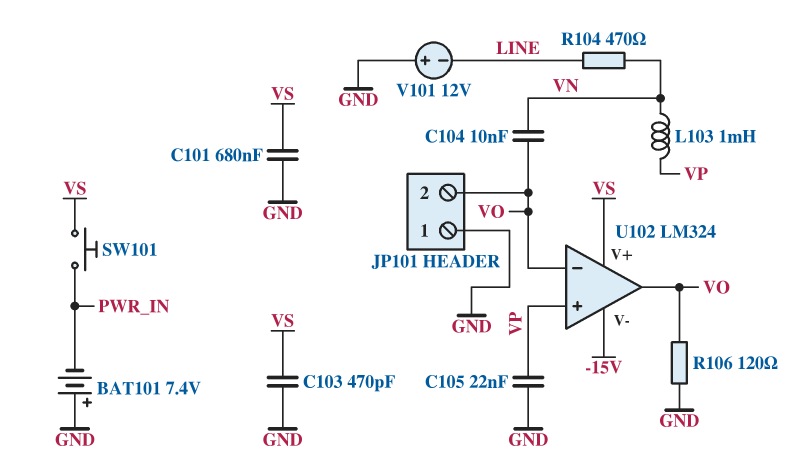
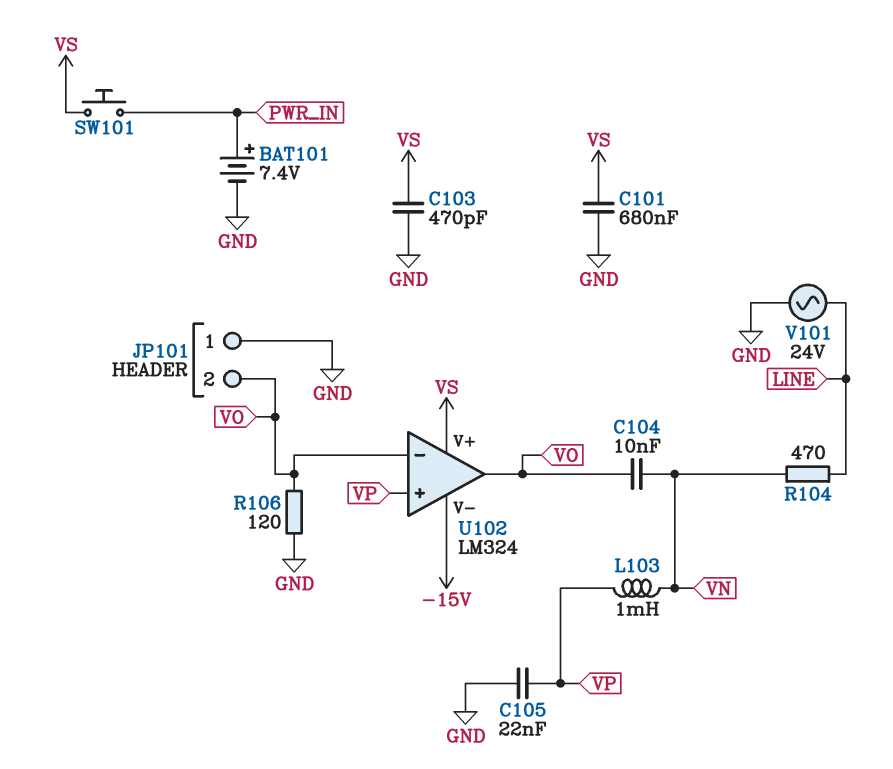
BAT101: 7.4V (plus GND, minus PWR_IN) -> 7.4V (plus PWR_IN, minus GND)
V101: 12V (plus GND, minus LINE) -> AC 24V (GND, LINE)

